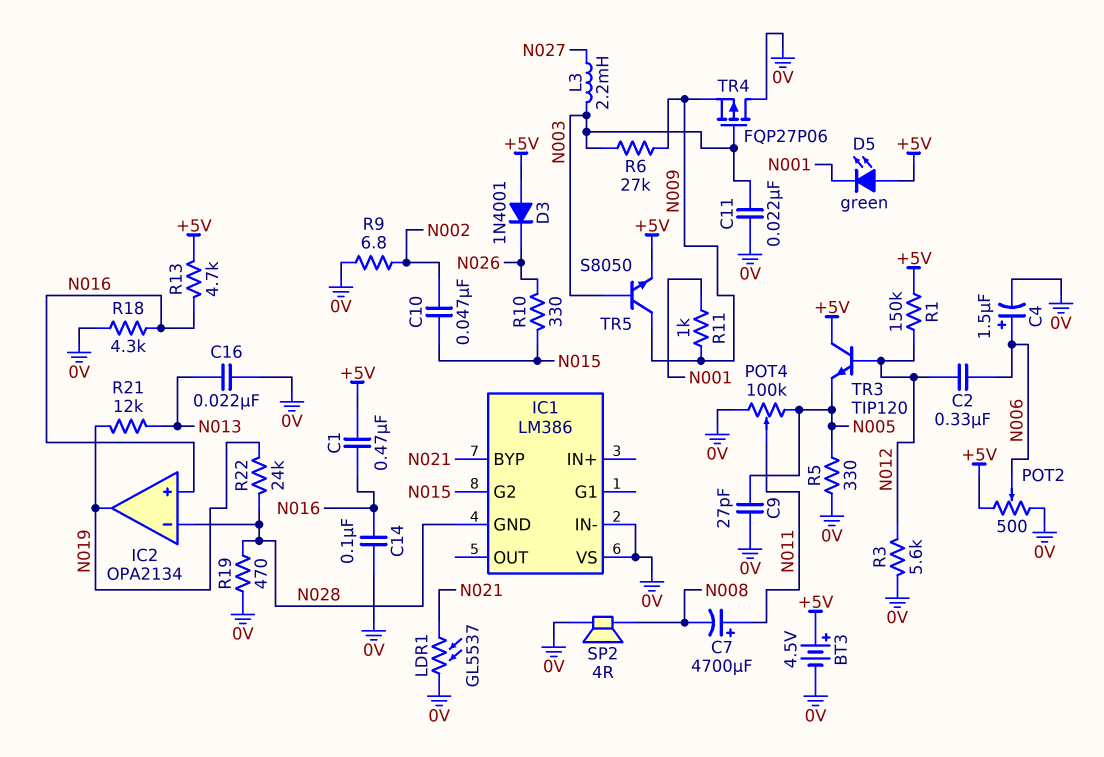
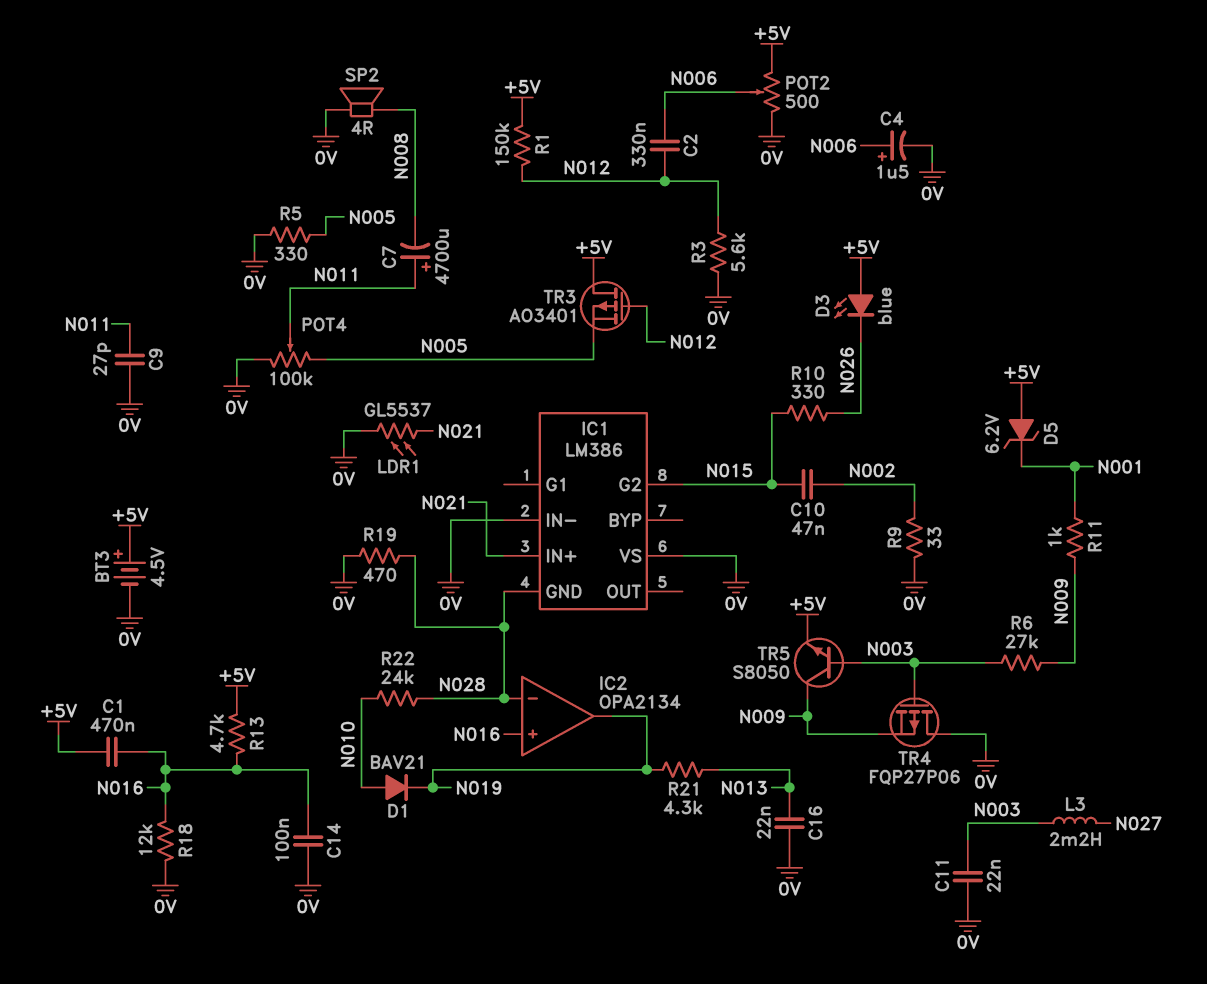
C9: 27pF (0V, N005) -> 27pF (0V, N011)
D1: none -> diode BAV21 (A N010, K N019)
D3: diode 1N4001 (A +5V, K N026) -> LED blue (A +5V, K N026)
D5: LED green (A +5V, K N001) -> zener 6.2V (A +5V, K N001)
IC1 pin BYP: N021 -> none
IC1 pin IN+: none -> N021
R9: 6.8 (0V, N002) -> 33 (0V, N002)
R18: 4.3k (0V, N016) -> 12k (0V, N016)
R21: 12k (N013, N019) -> 4.3k (N013, N019)
R22: 24k (N019, N028) -> 24k (N010, N028)
TR3: NPN TIP120 (B N012, C +5V, E N005) -> PMOS AO3401 (G N012, D +5V, S N005)

